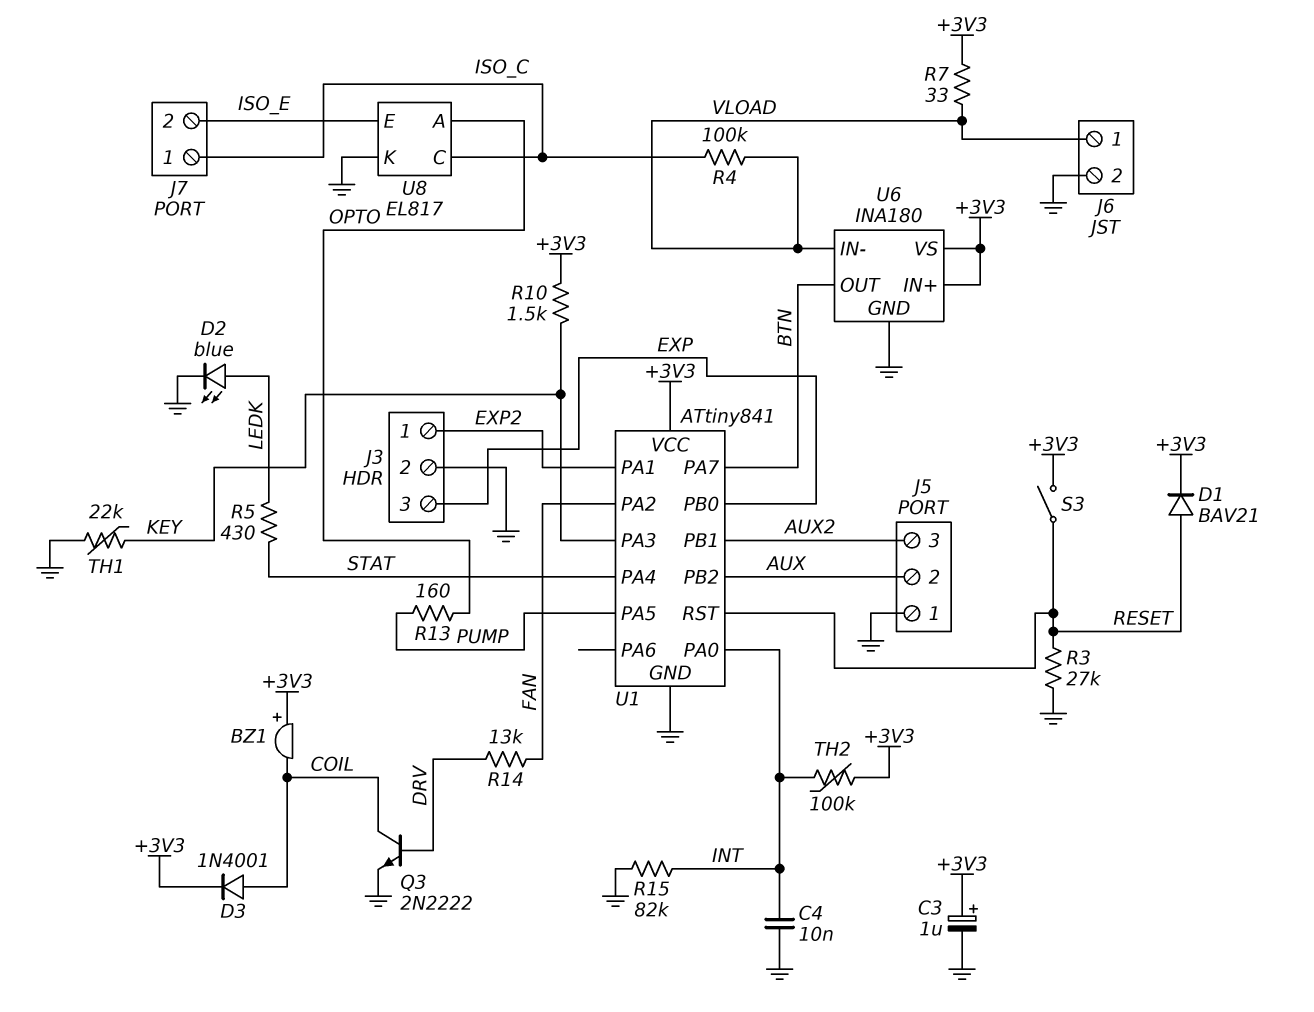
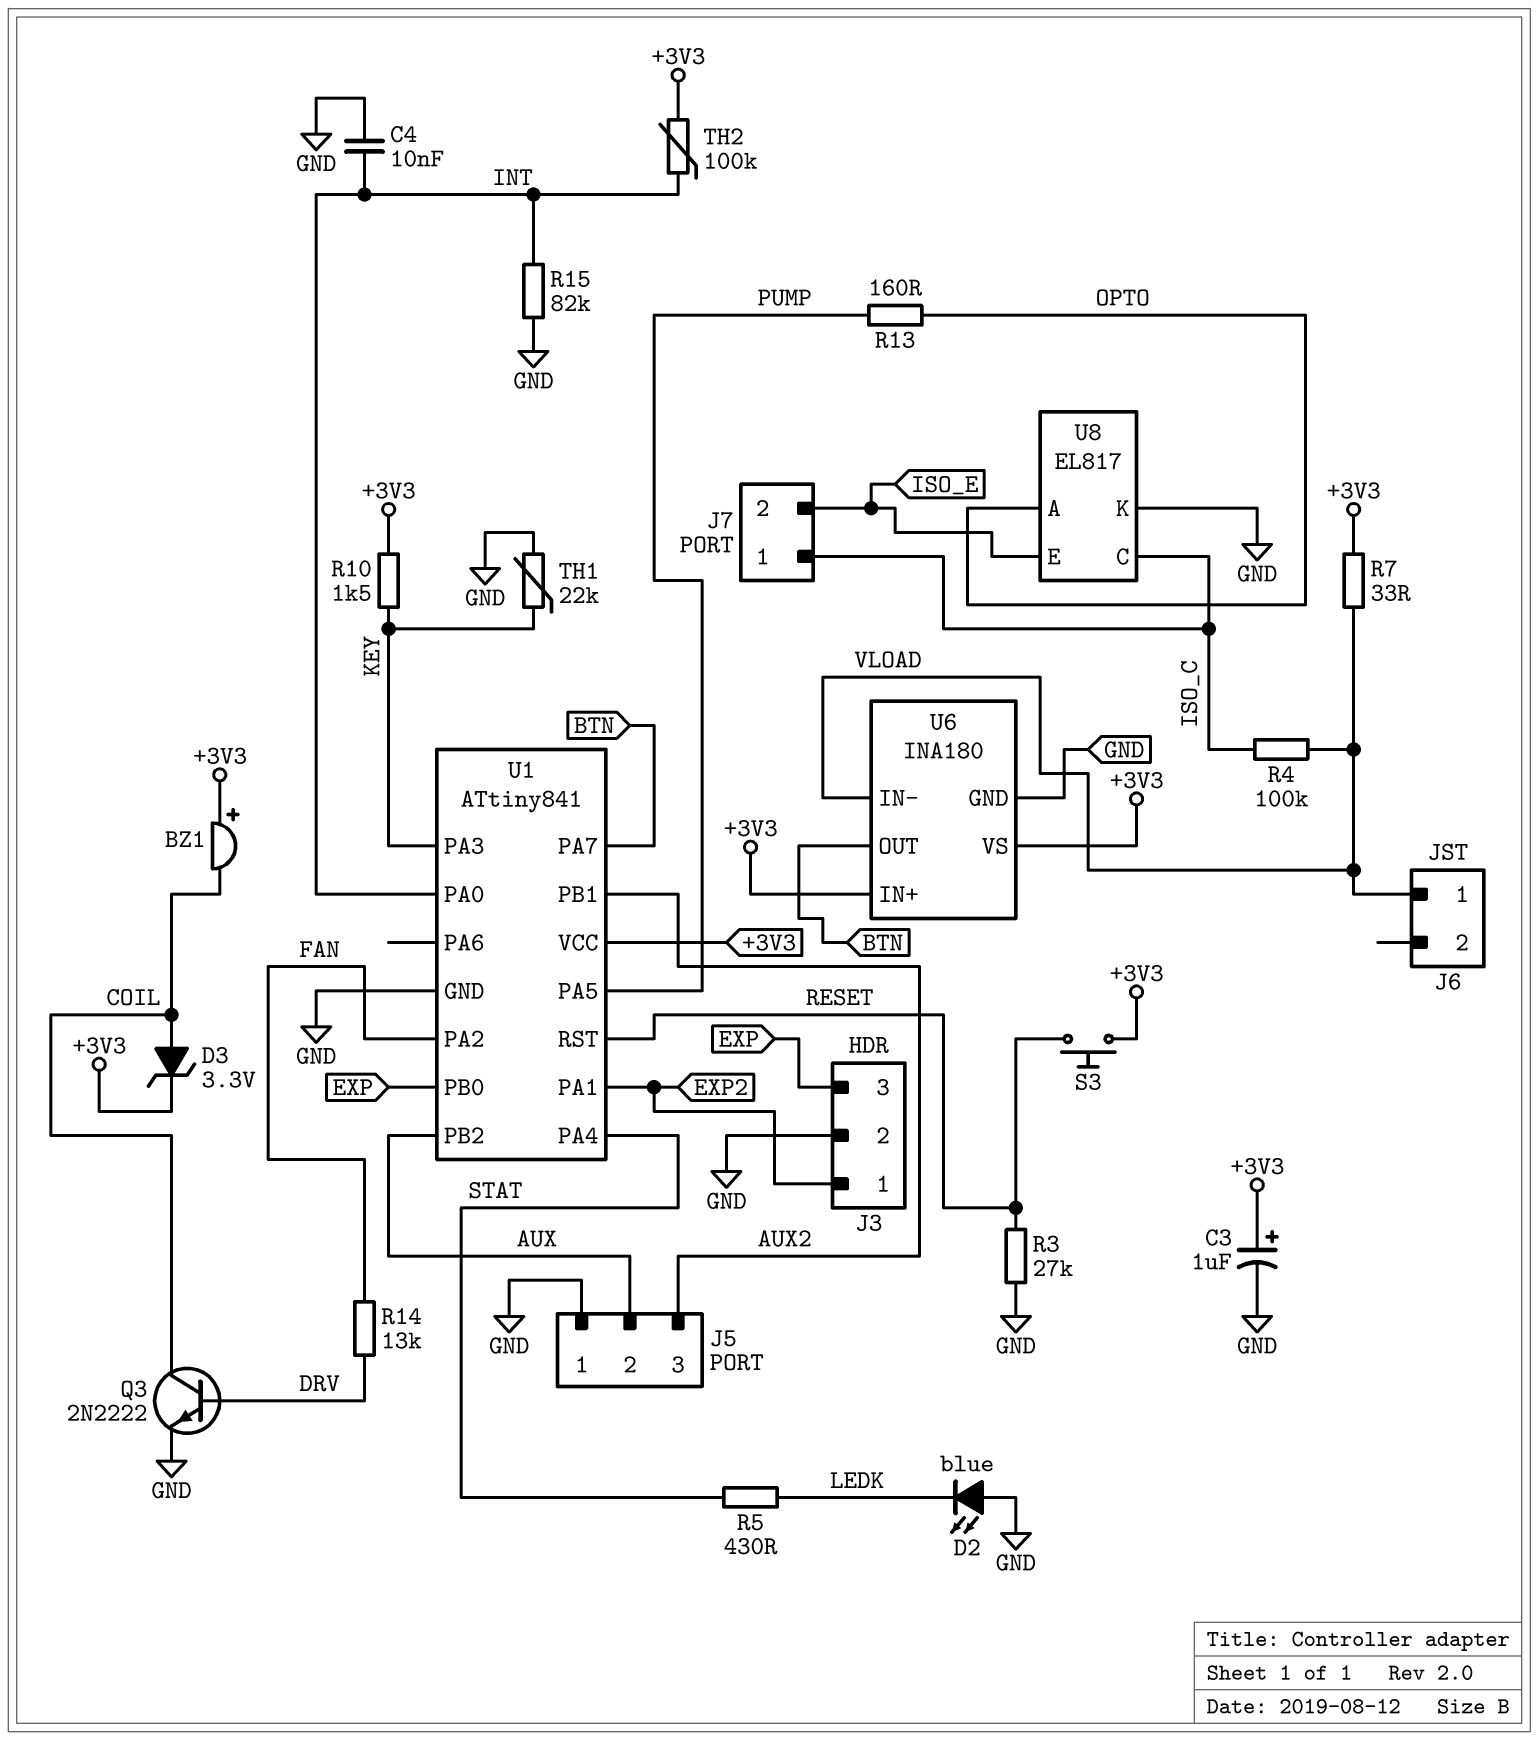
D1: diode BAV21 (A RESET, K +3V3) -> none
D2: LED blue (A LEDK, K GND) -> LED blue (A GND, K LEDK)
D3: diode 1N4001 (A COIL, K +3V3) -> zener 3.3V (A COIL, K +3V3)
J6 pin 2: GND -> none
S3: switch (+3V3, RESET) -> button (+3V3, RESET)

